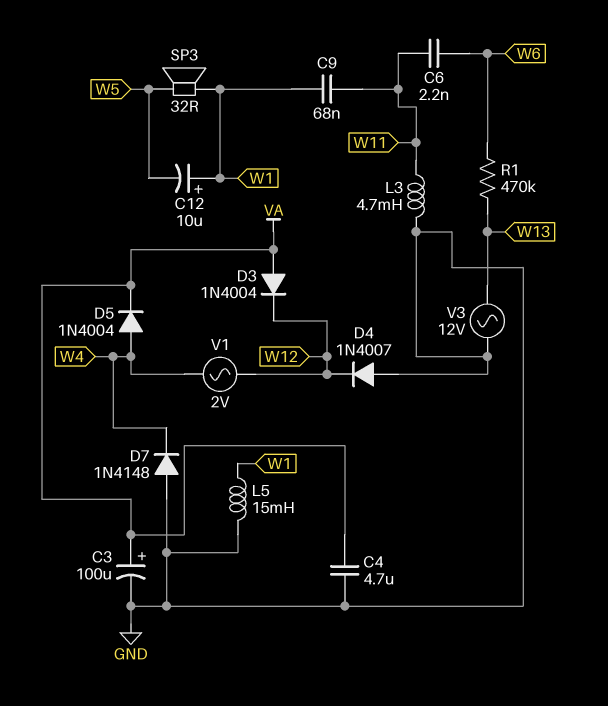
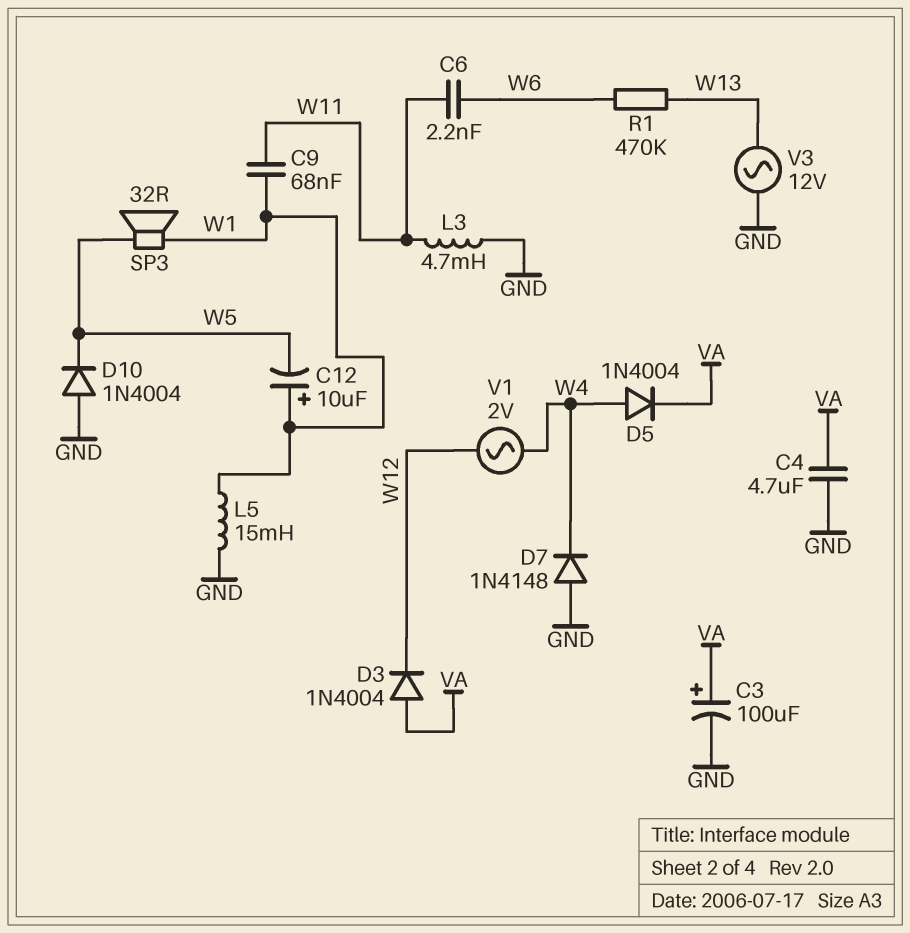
D4: diode 1N4007 (A GND, K W12) -> none
D10: none -> diode 1N4004 (A GND, K W5)

